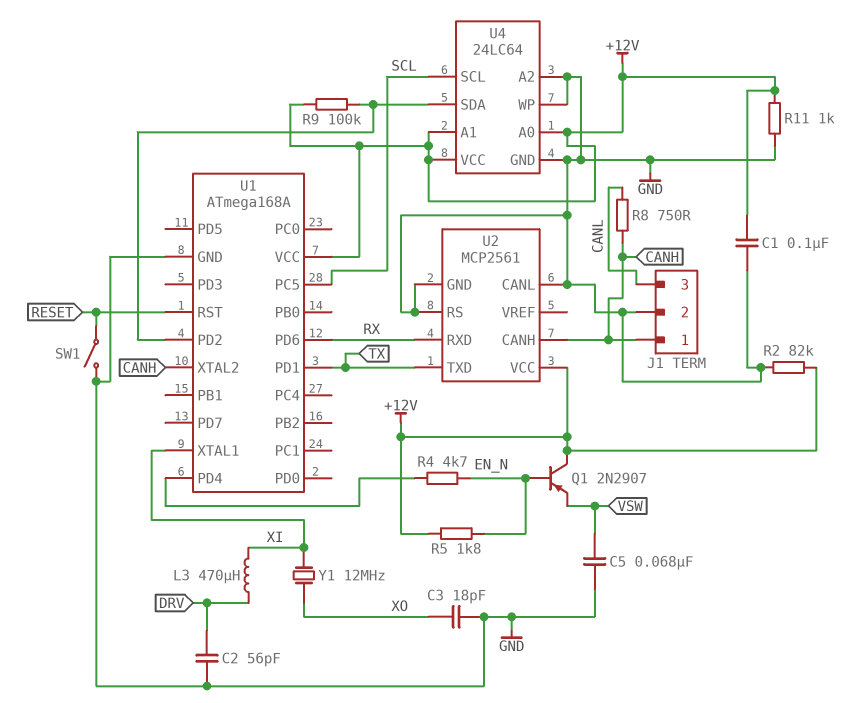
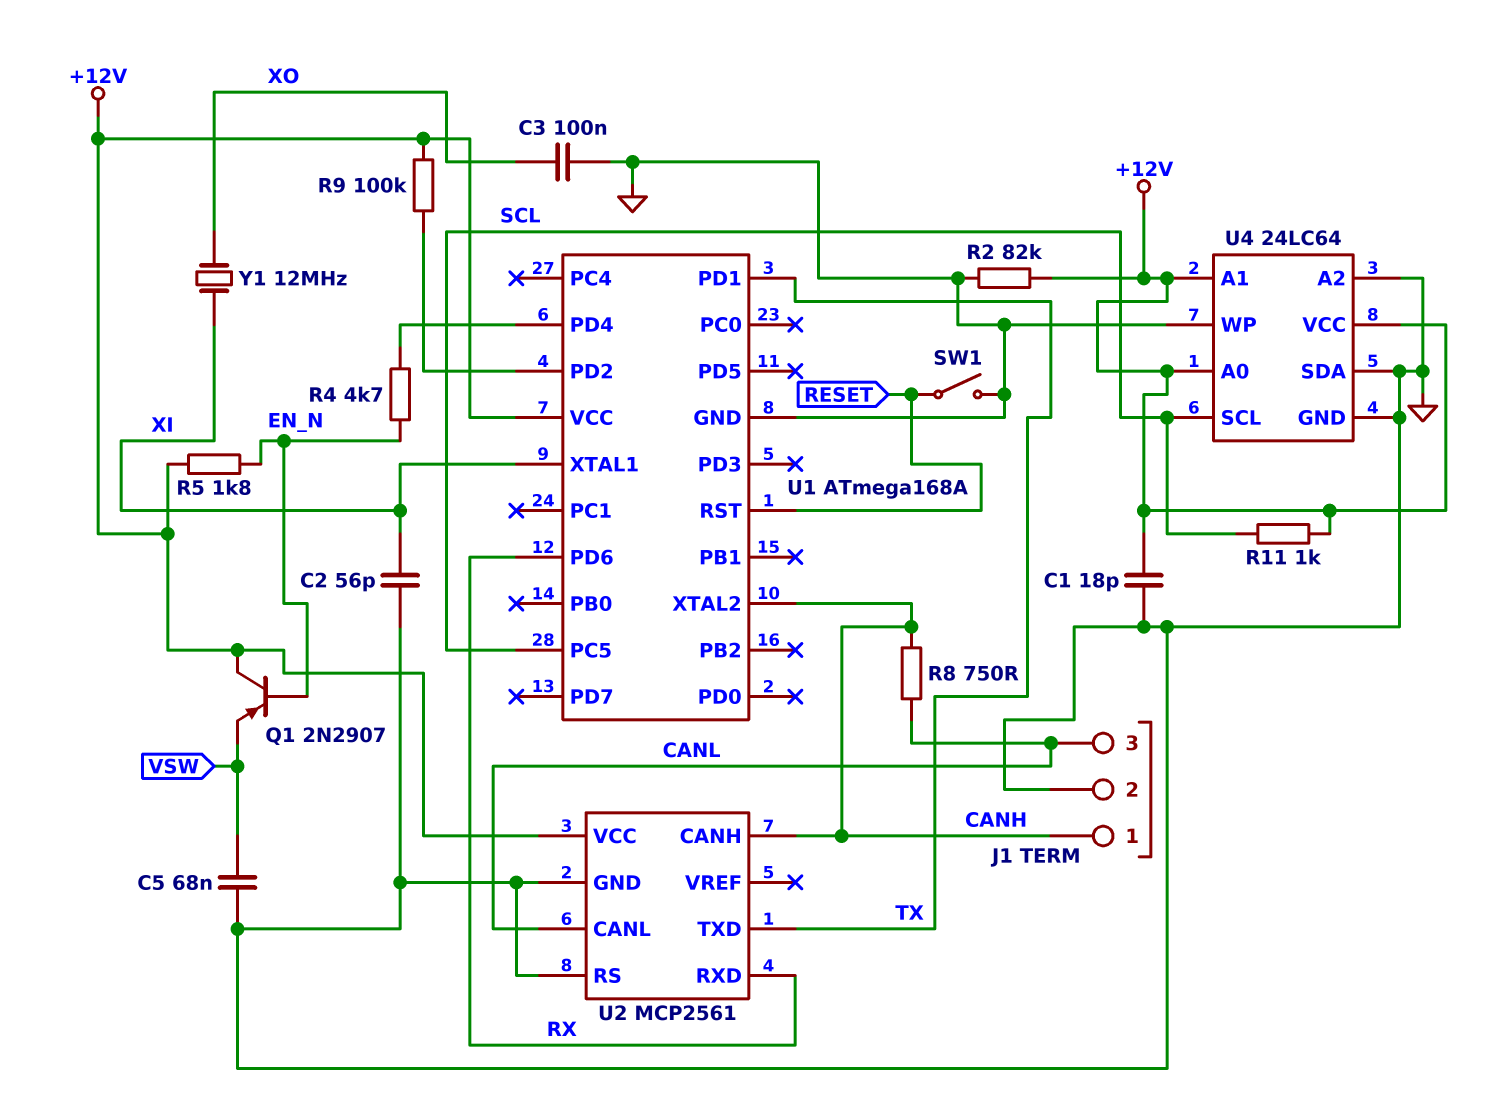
C1: 100nF (+12V, GND) -> 18pF (+12V, GND)
C2: 56pF (DRV, GND) -> 56pF (GND, XI)
C3: 18pF (GND, XO) -> 100nF (GND, XO)
L3: 470uH (DRV, XI) -> none
R11: 1k (+12V, GND) -> 1k (+12V, SCL)
U2 pin CANL: GND -> CANL
U4 pin SDA: U1/PD2 -> GND

